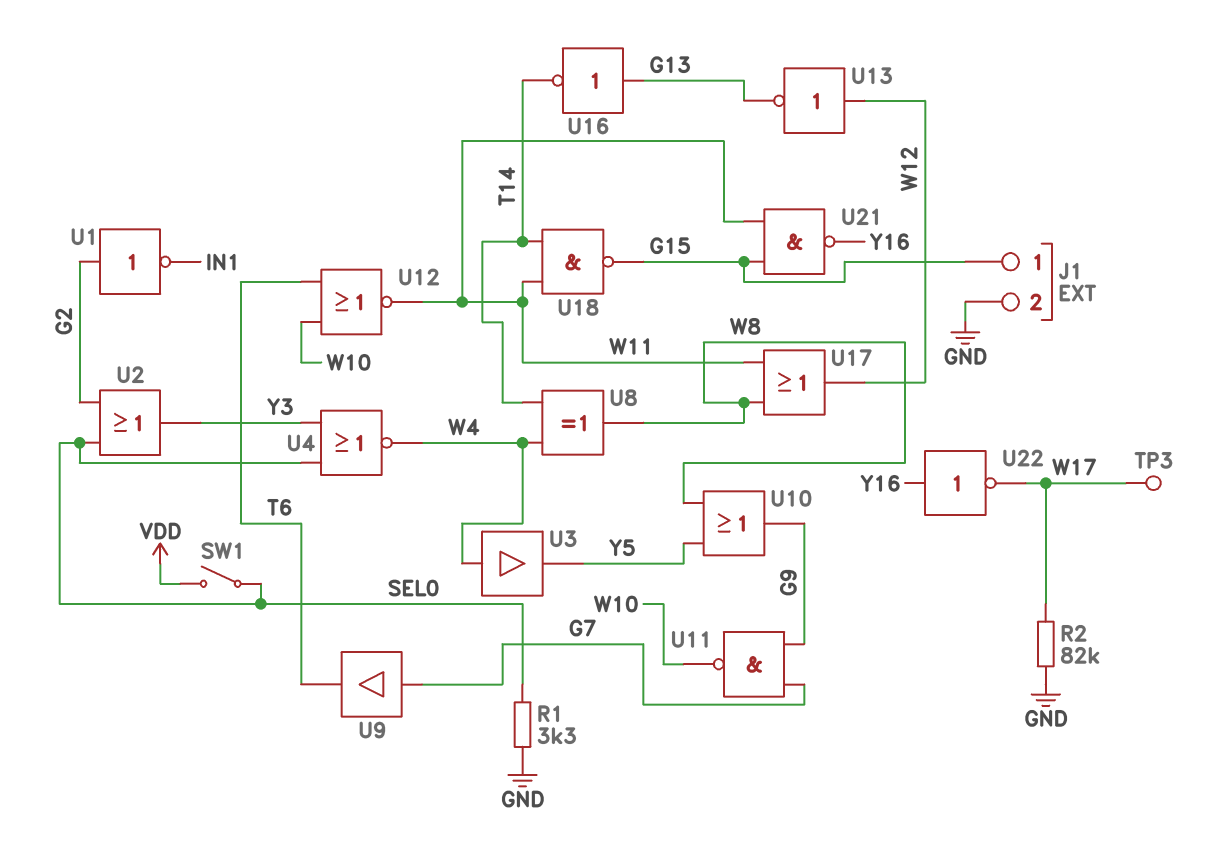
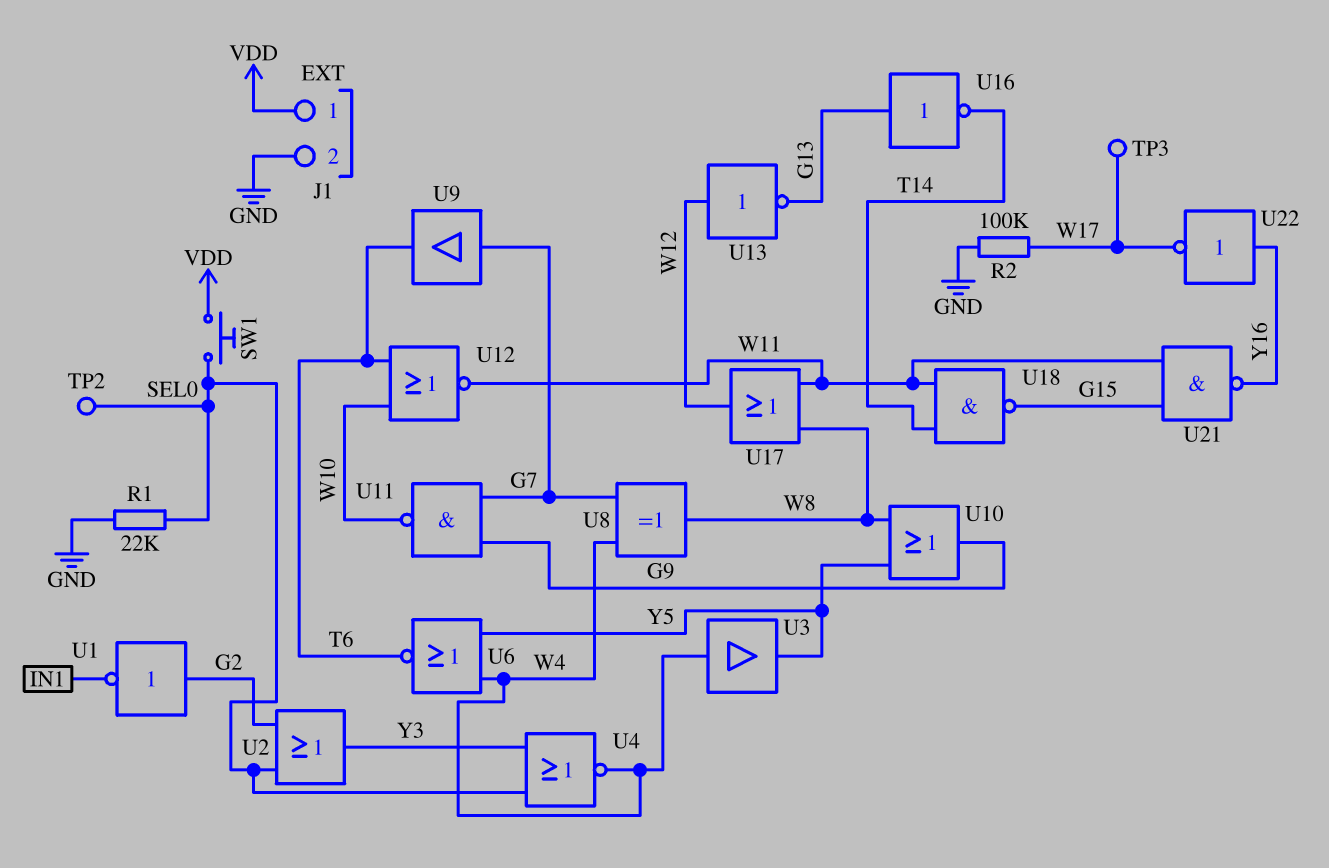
J1 pin 1: G15 -> VDD
R1: 3.3k (GND, SEL0) -> 22k (GND, SEL0)
R2: 82k (GND, W17) -> 100k (GND, W17)
SW1: switch (SEL0, VDD) -> button (SEL0, VDD)
TP2: none -> test point (SEL0)
U6: none -> NOR (in W4, in Y5, out T6)
U8: XOR (in T14, in W4, out W8) -> XOR (in G7, in W4, out W8)

